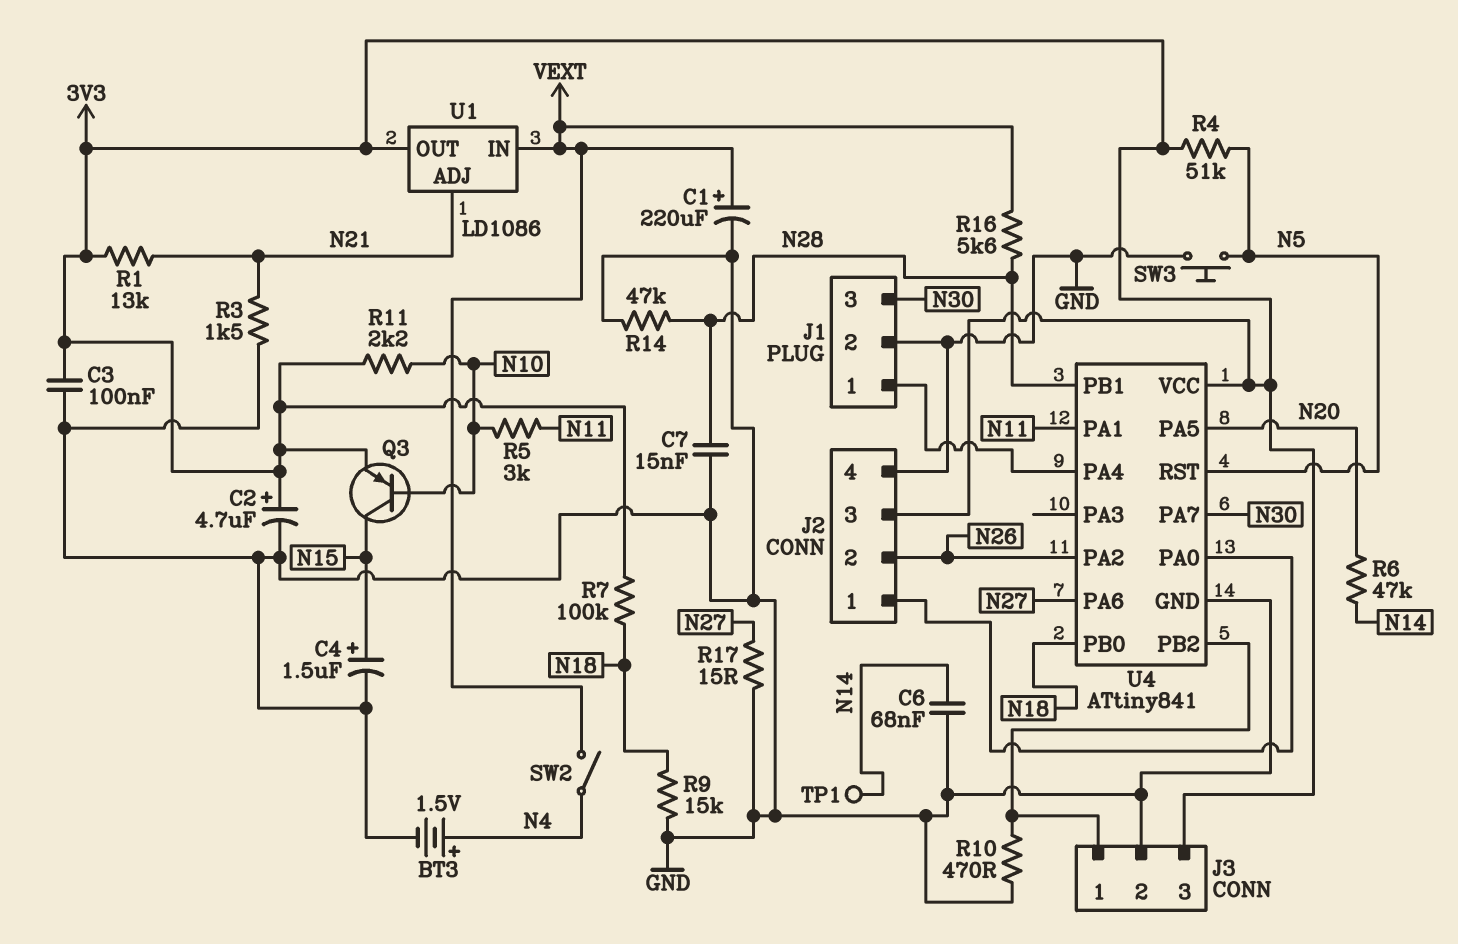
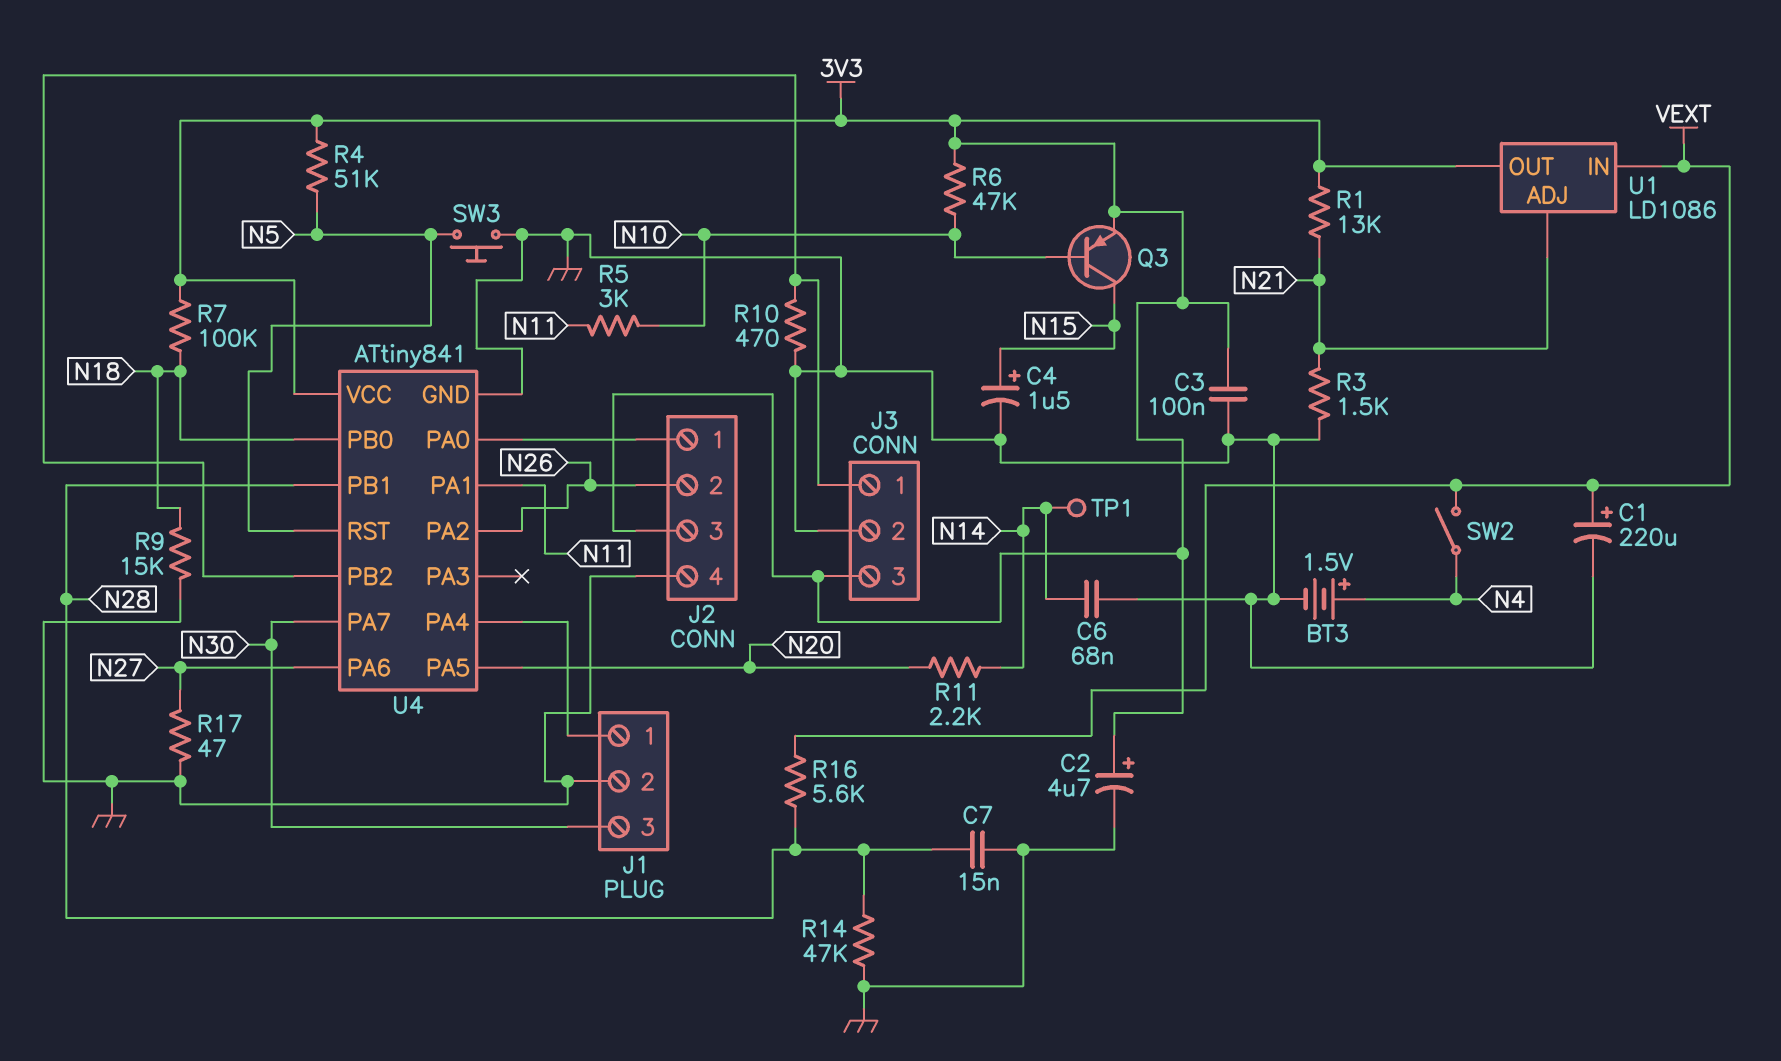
R6: 47k (N14, N20) -> 47k (3V3, N10)
R11: 2.2k (3V3, N10) -> 2.2k (N14, N20)
R17: 15 (GND, N27) -> 47 (GND, N27)

